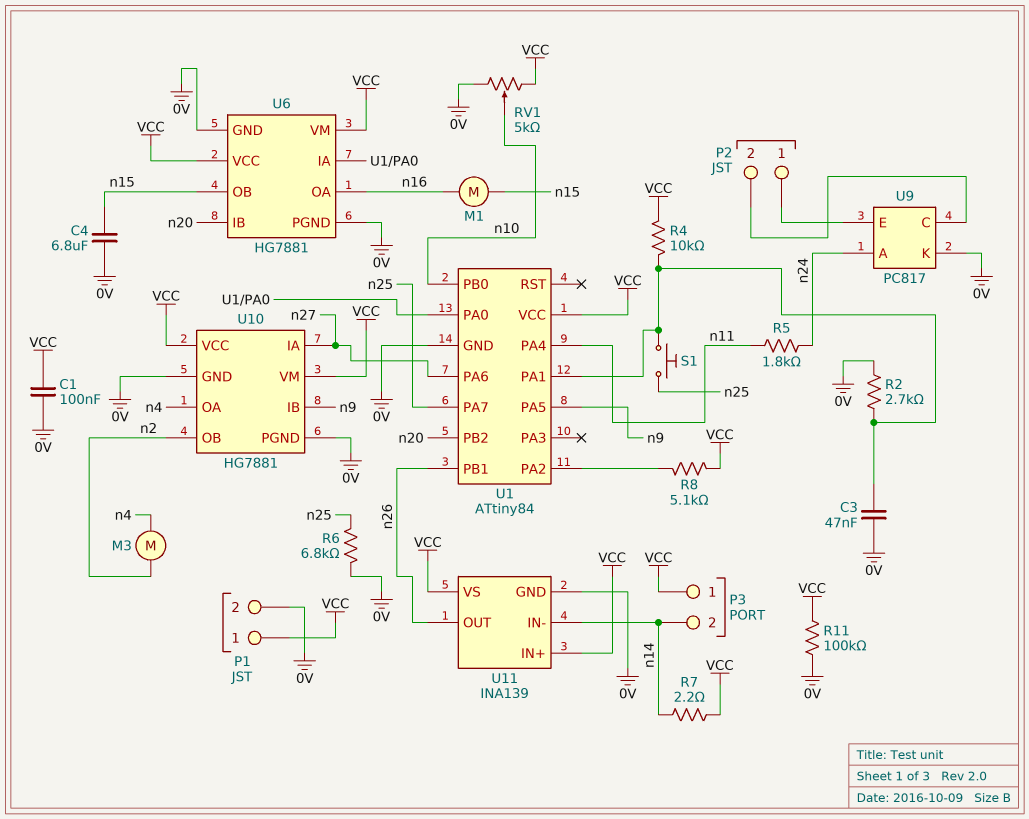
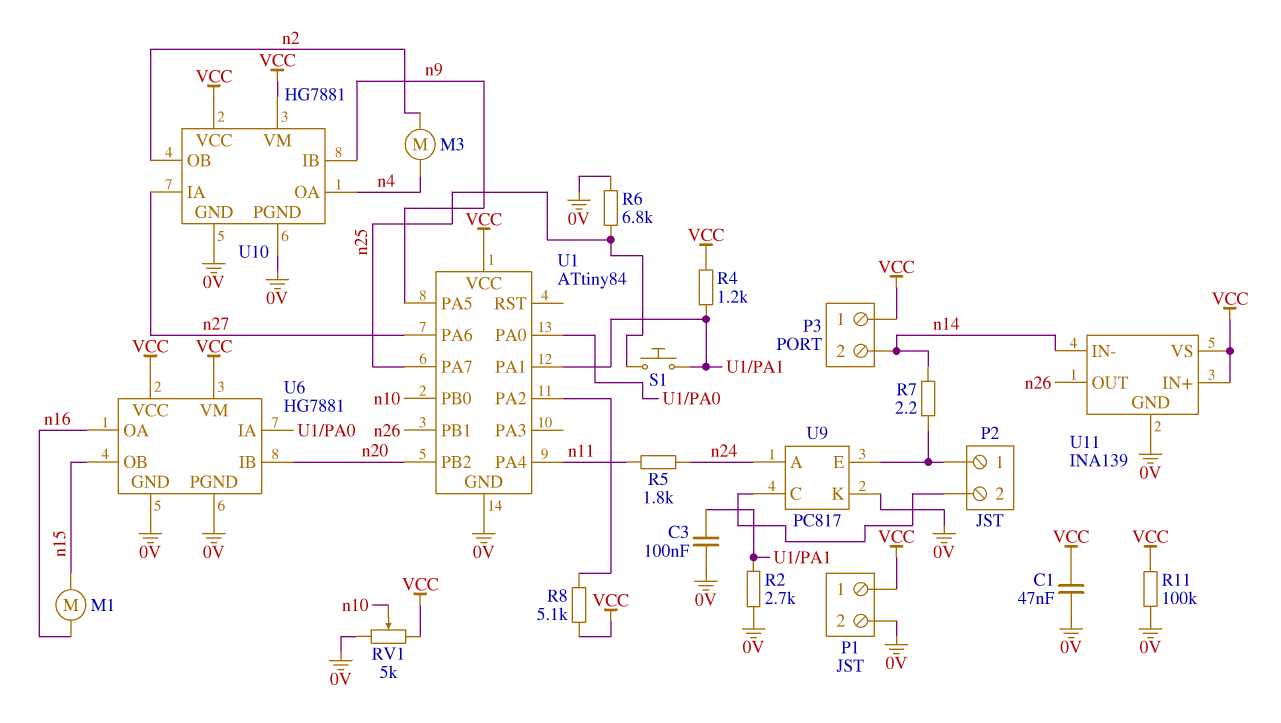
C1: 100nF (0V, VCC) -> 47nF (0V, VCC)
C3: 47nF (0V, U1/PA1) -> 100nF (0V, U1/PA1)
C4: 6.8uF (0V, n15) -> none
R4: 10k (U1/PA1, VCC) -> 1.2k (U1/PA1, VCC)
R7: 2.2 (VCC, n14) -> 2.2 (P2/1, n14)

